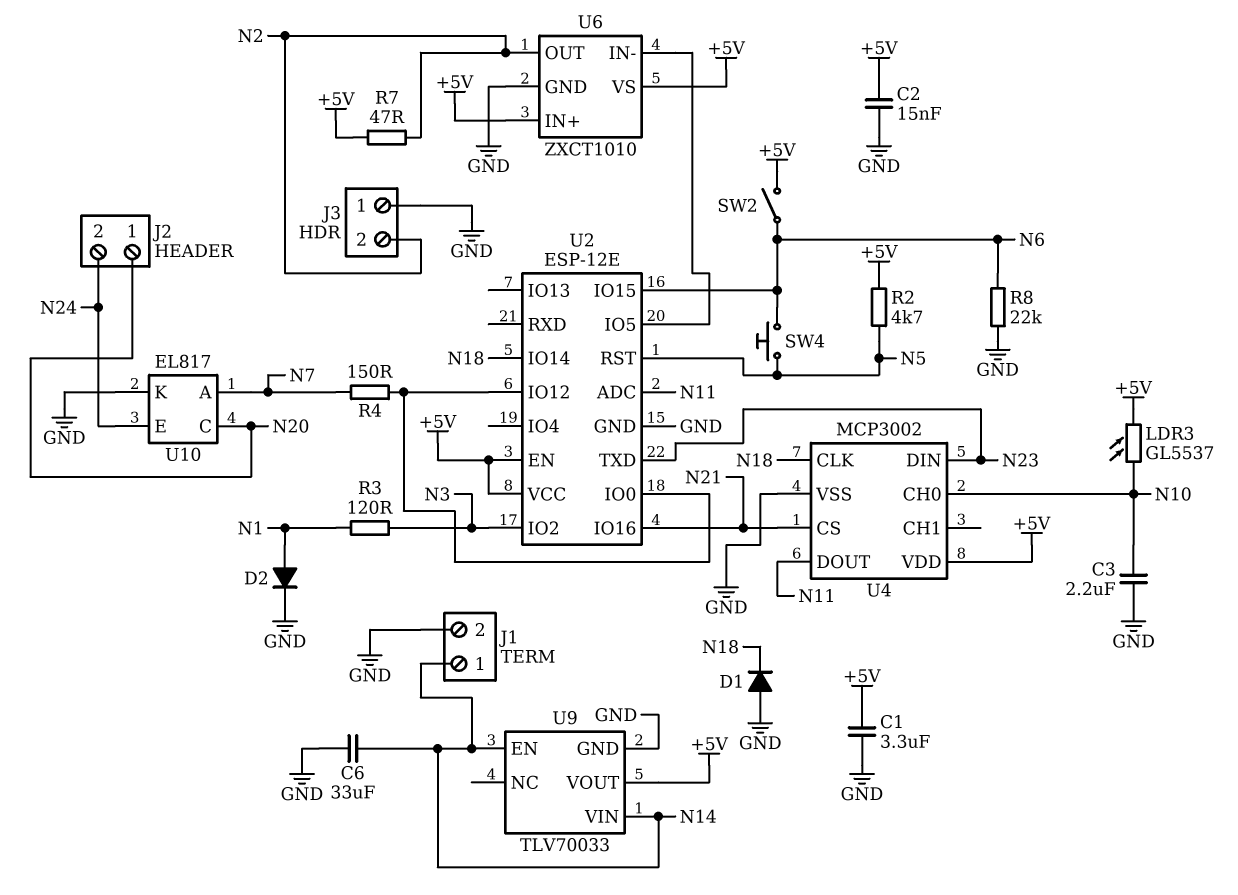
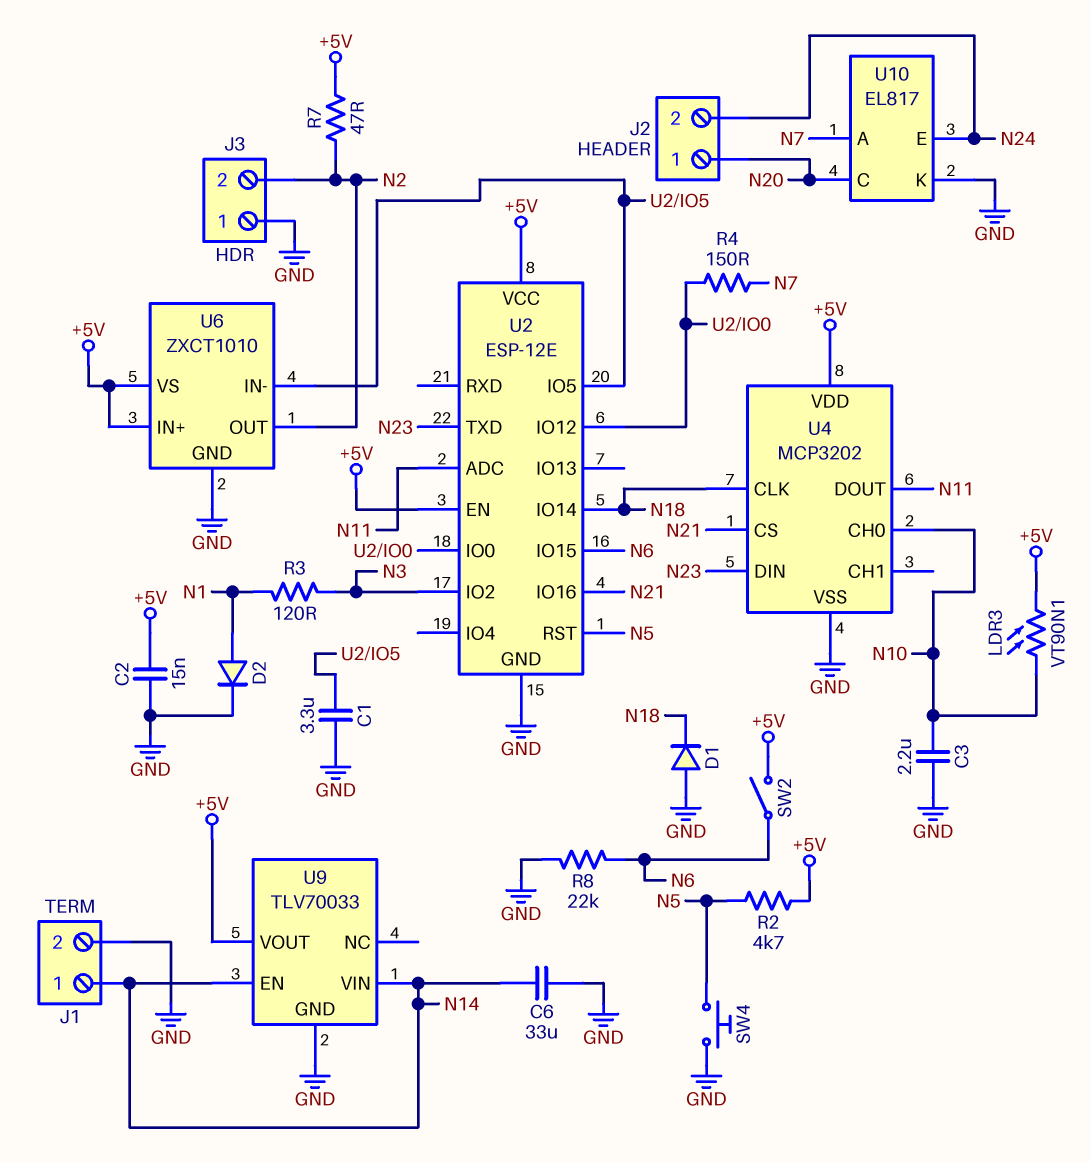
C1: 3.3uF (+5V, GND) -> 3.3uF (GND, U2/IO5)
LDR3: GL5537 (+5V, N10) -> VT90N1 (+5V, N10)
SW4: button (N5, N6) -> button (GND, N5)
U4: MCP3002 -> MCP3202

